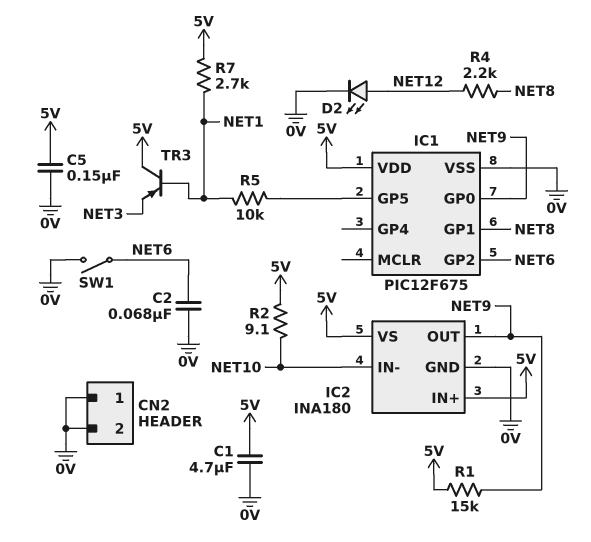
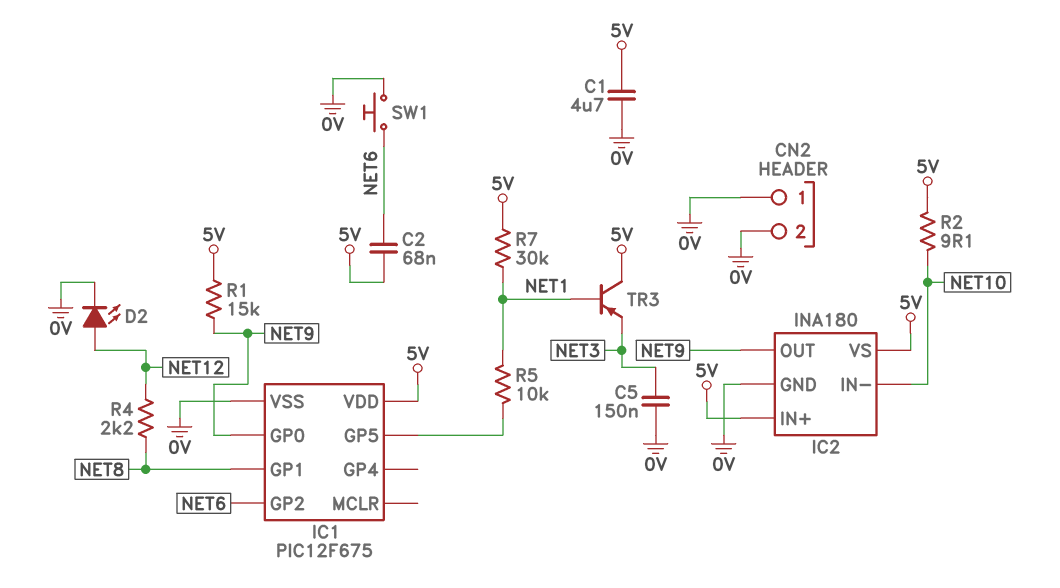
C2: 68nF (0V, NET6) -> 68nF (5V, NET6)
C5: 150nF (0V, 5V) -> 150nF (0V, NET3)
R7: 2.7k (5V, NET1) -> 30k (5V, NET1)
SW1: switch (0V, NET6) -> button (0V, NET6)

